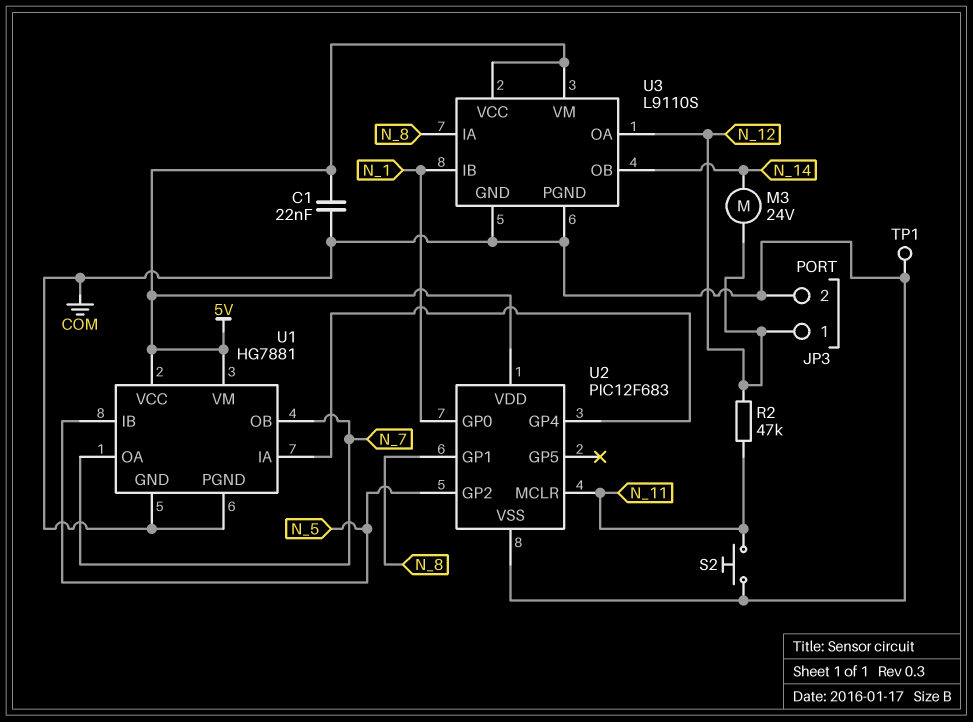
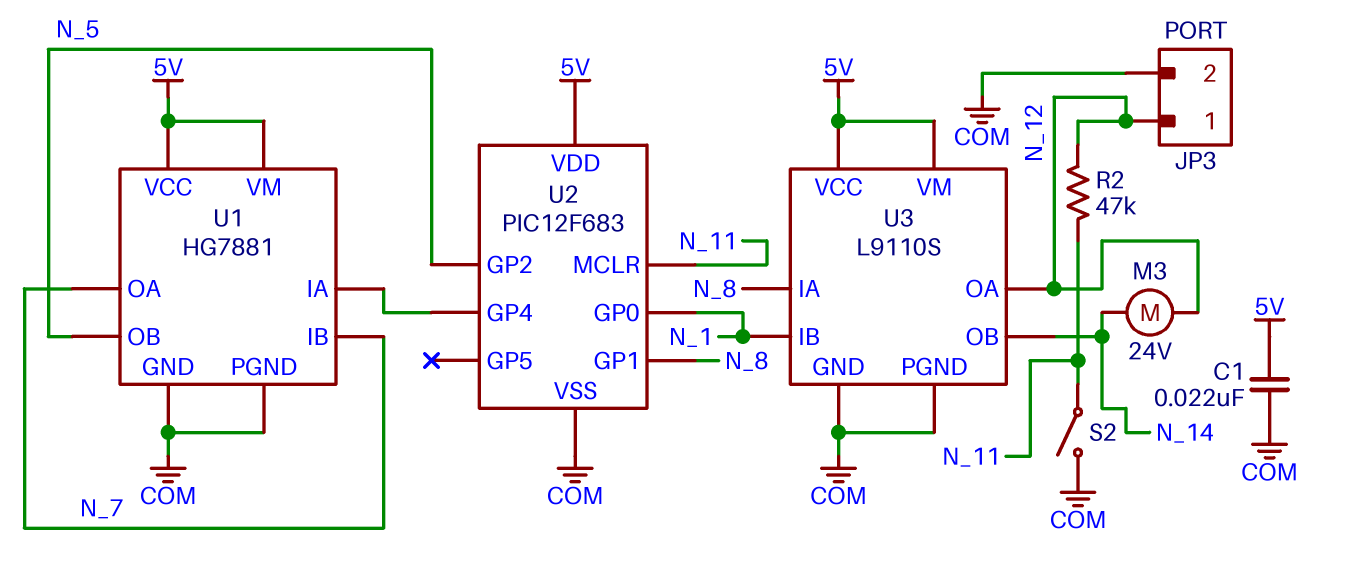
S2: button (COM, N_11) -> switch (COM, N_11)
TP1: test point (COM) -> none
U1 pin IB: N_5 -> N_7
U1 pin OB: N_7 -> N_5

